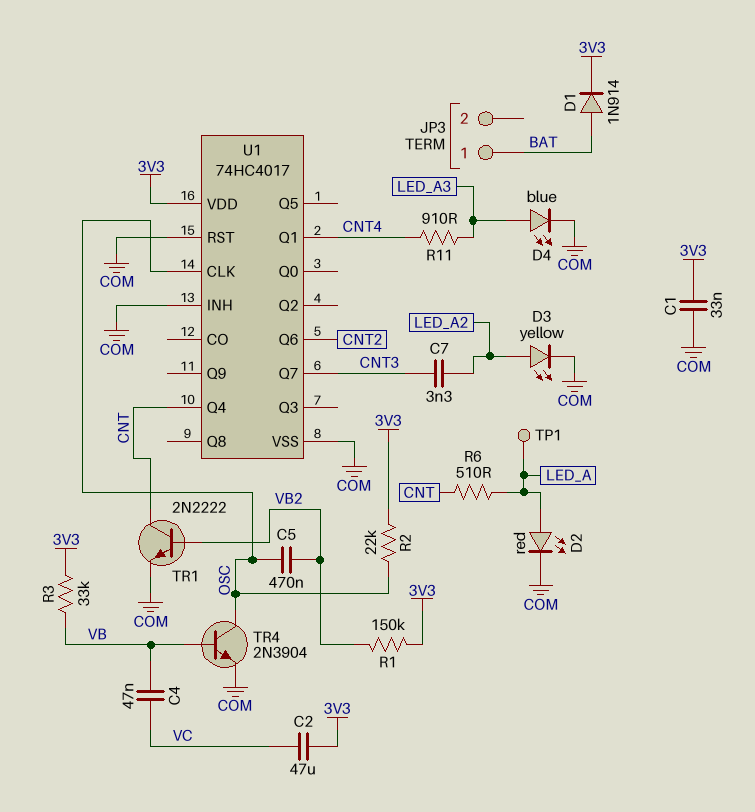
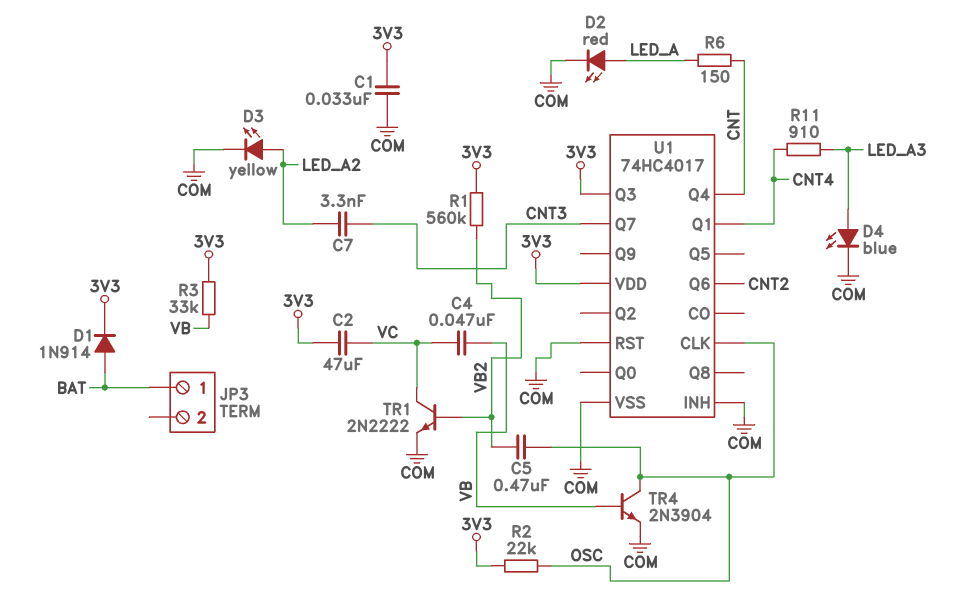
R1: 150k (3V3, VB2) -> 560k (3V3, VB2)
R6: 510 (CNT, LED_A) -> 150 (CNT, LED_A)
TP1: test point (LED_A) -> none
TR1: NPN 2N2222 (B VB2, C CNT, E COM) -> NPN 2N2222 (B VB2, C VC, E COM)
U1 pin Q3: none -> 3V3

